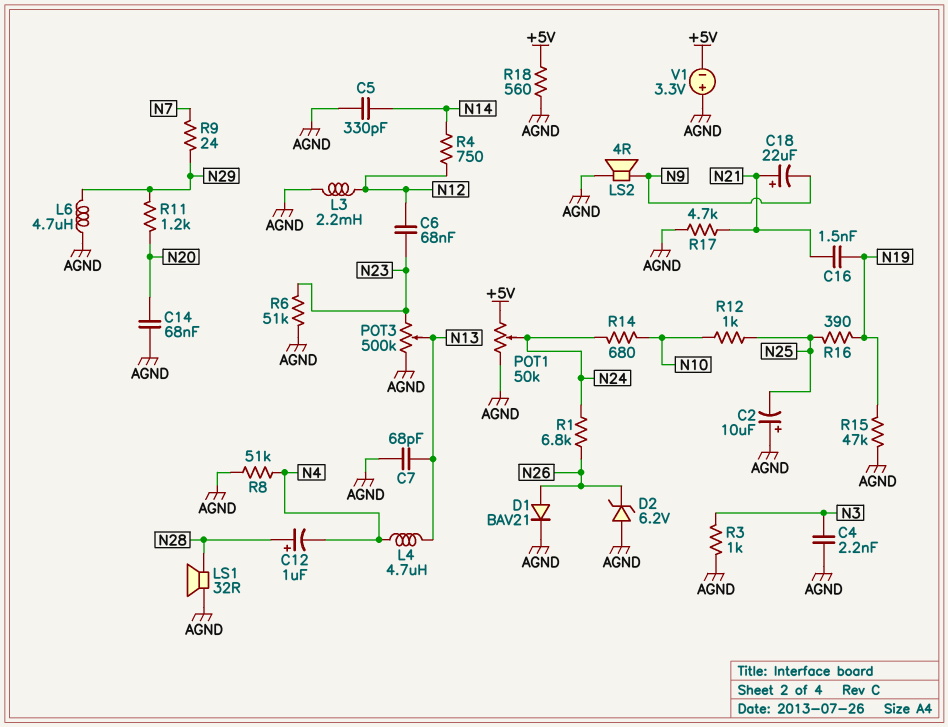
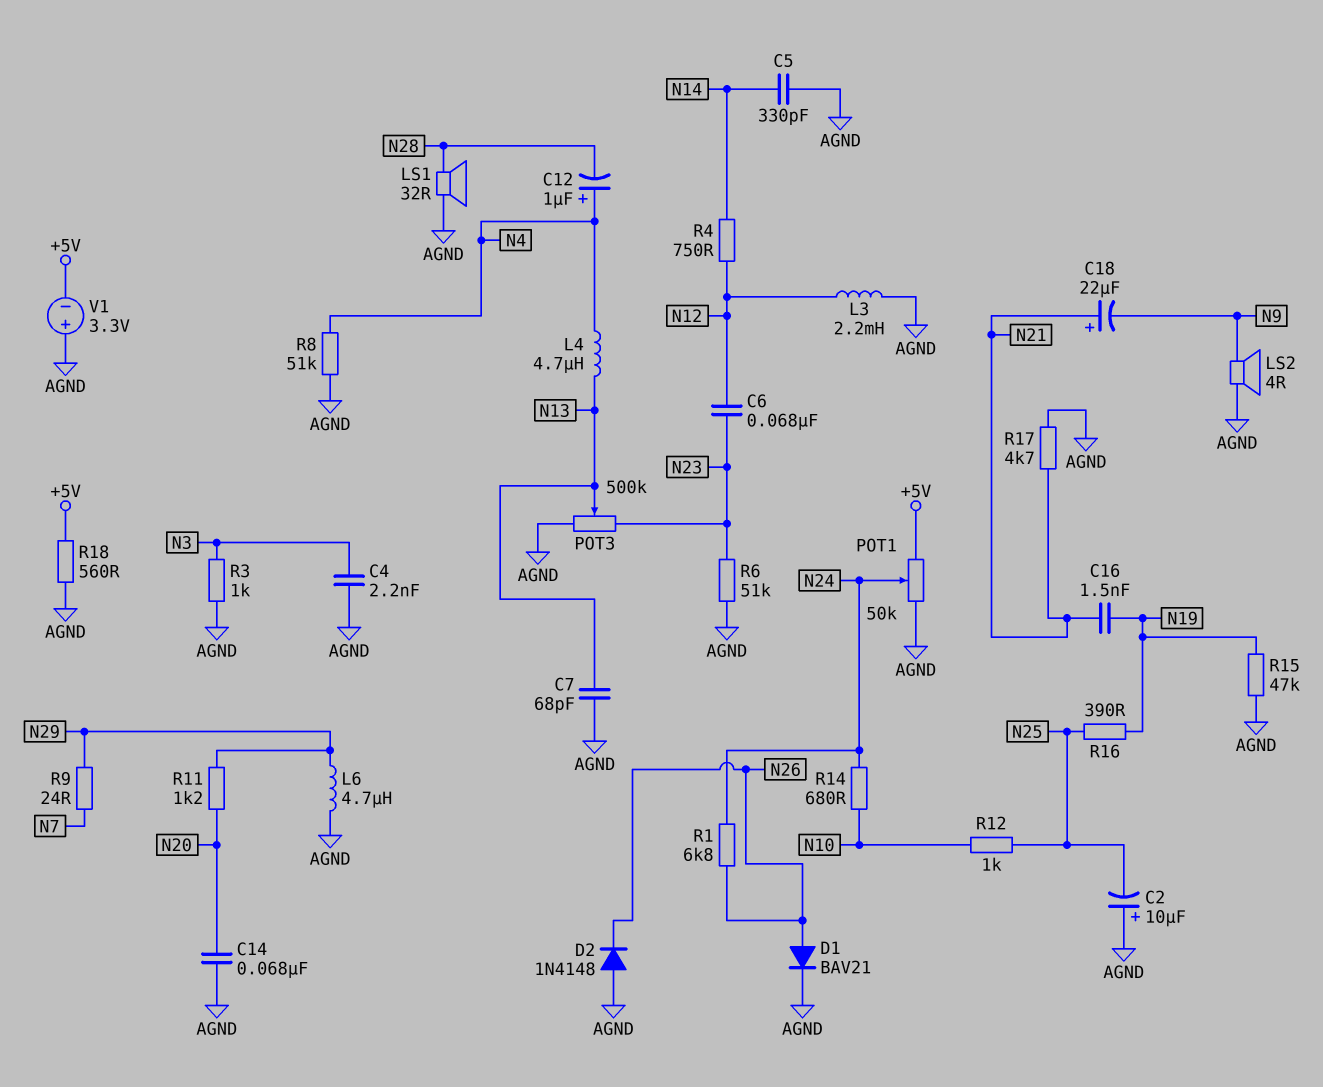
C12: 1uF (plus N28, minus N4) -> 1uF (plus N4, minus N28)
D2: zener 6.2V (A AGND, K N26) -> diode 1N4148 (A AGND, K N26)

